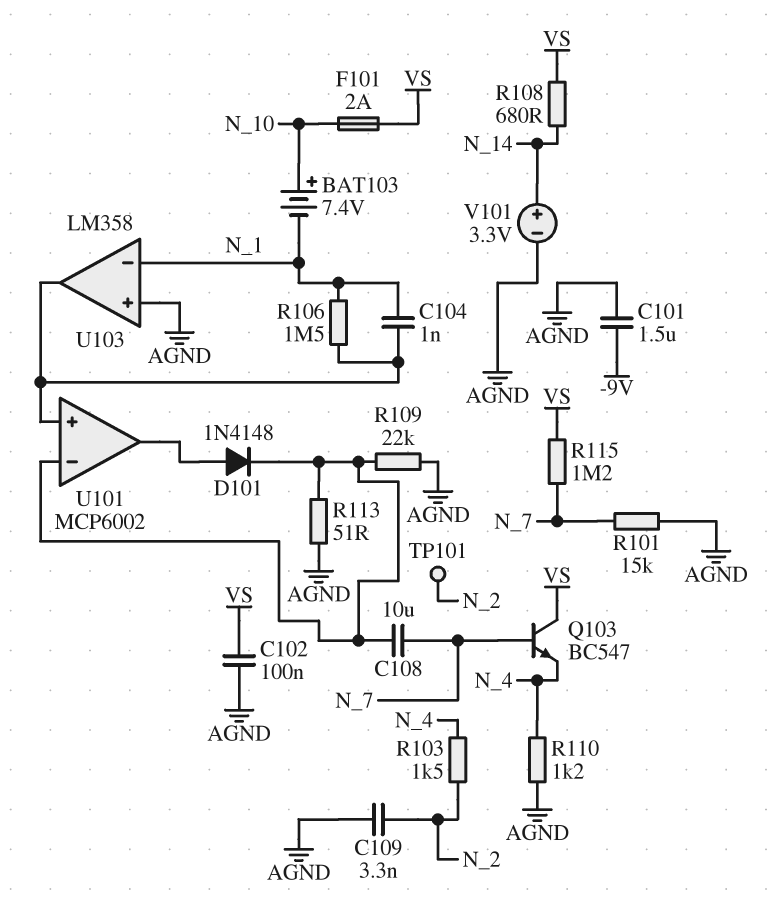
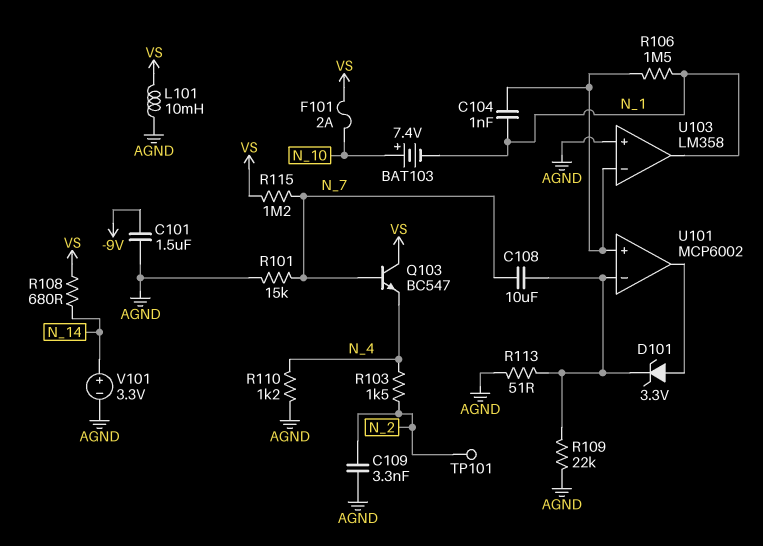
C102: 100nF (AGND, VS) -> none
D101: diode 1N4148 (A U101/out, K U101/in-) -> zener 3.3V (A U101/out, K U101/in-)
L101: none -> 10mH (AGND, VS)
U103 pin in-: N_1 -> U101/in+
U103 pin out: U101/in+ -> N_1

